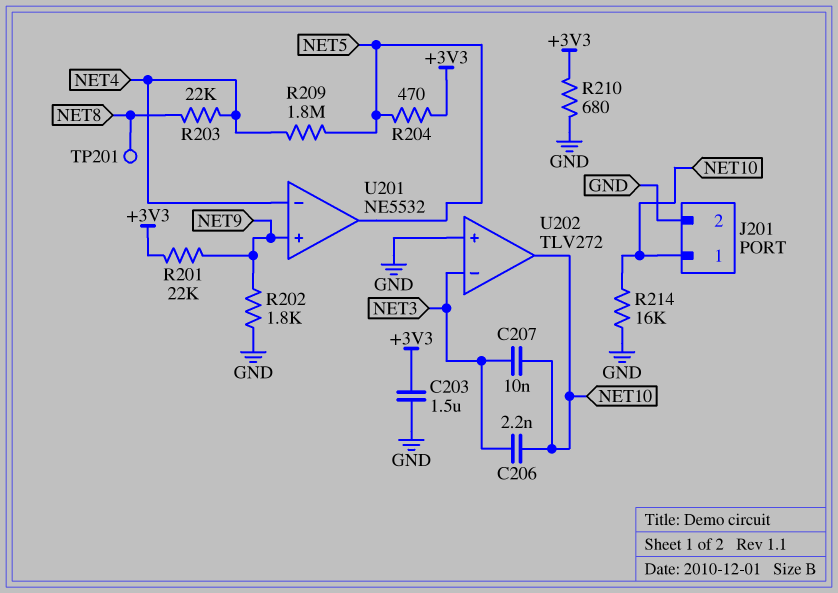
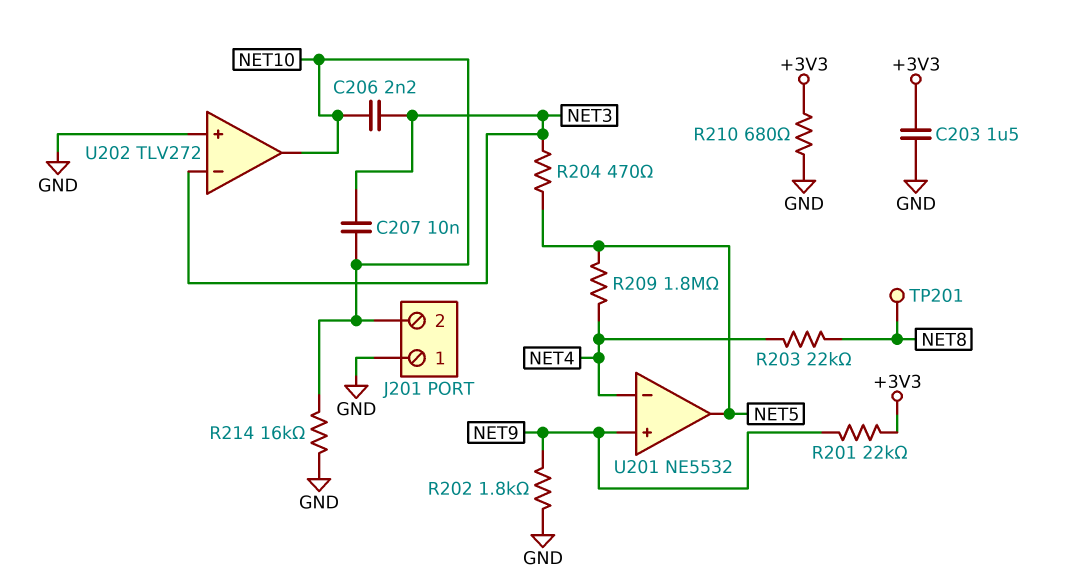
J201 pin 1: NET10 -> GND
J201 pin 2: GND -> NET10
R204: 470 (+3V3, NET5) -> 470 (NET3, NET5)

